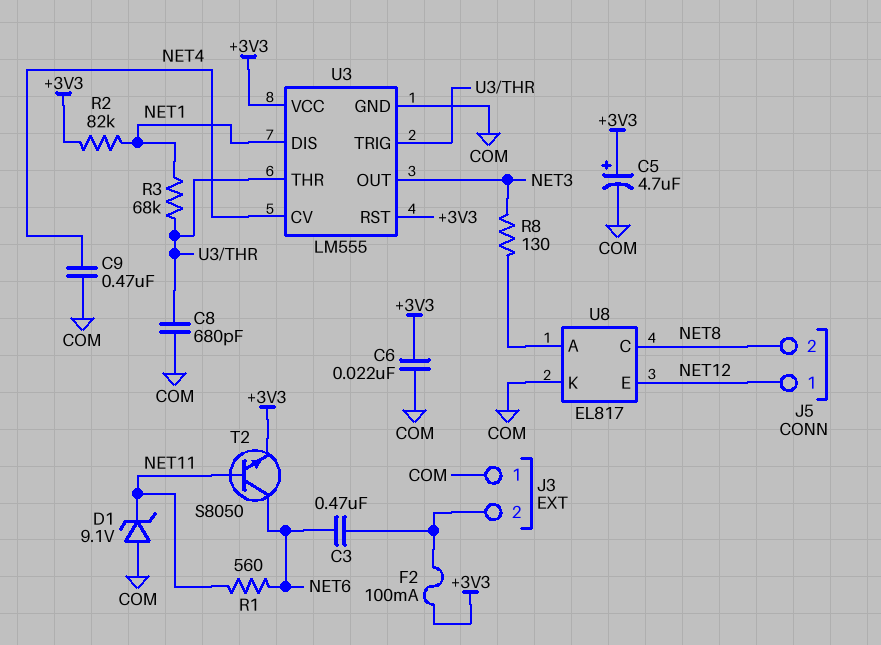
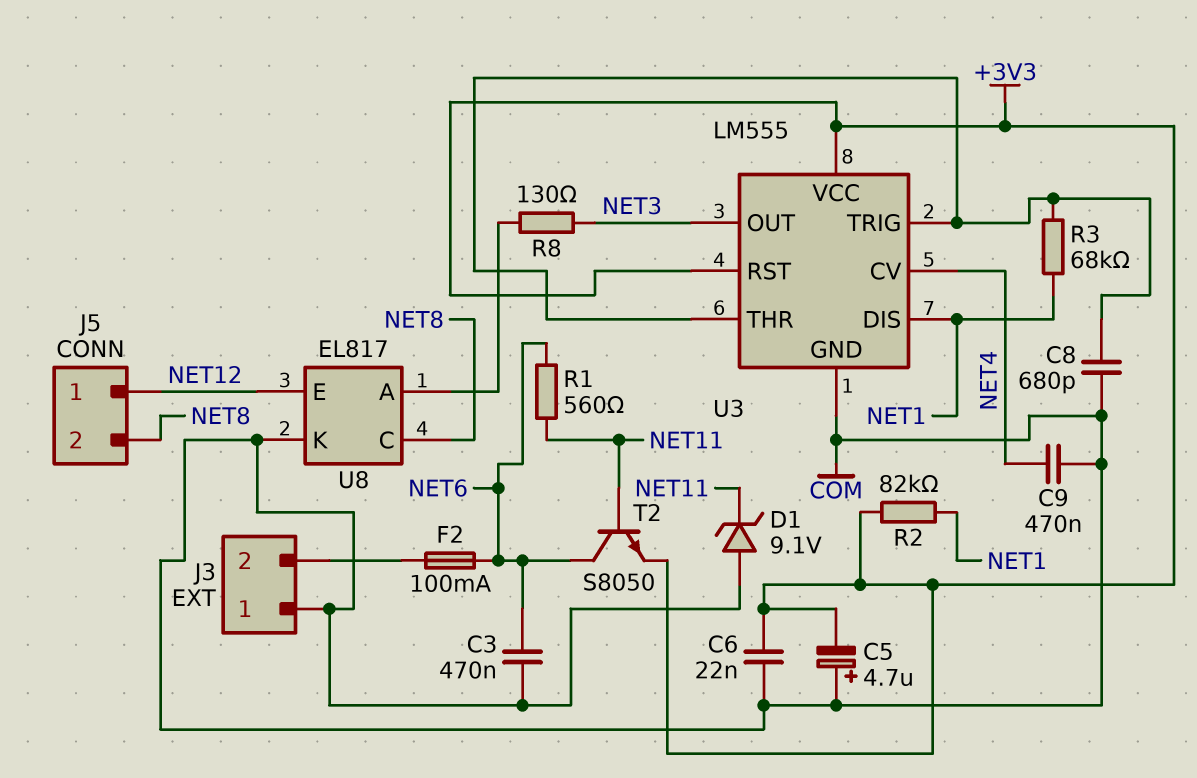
C3: 470nF (J3/2, NET6) -> 470nF (COM, NET6)
C5: 4.7uF (plus +3V3, minus COM) -> 4.7uF (plus COM, minus +3V3)
F2: 100mA (+3V3, J3/2) -> 100mA (J3/2, NET6)

